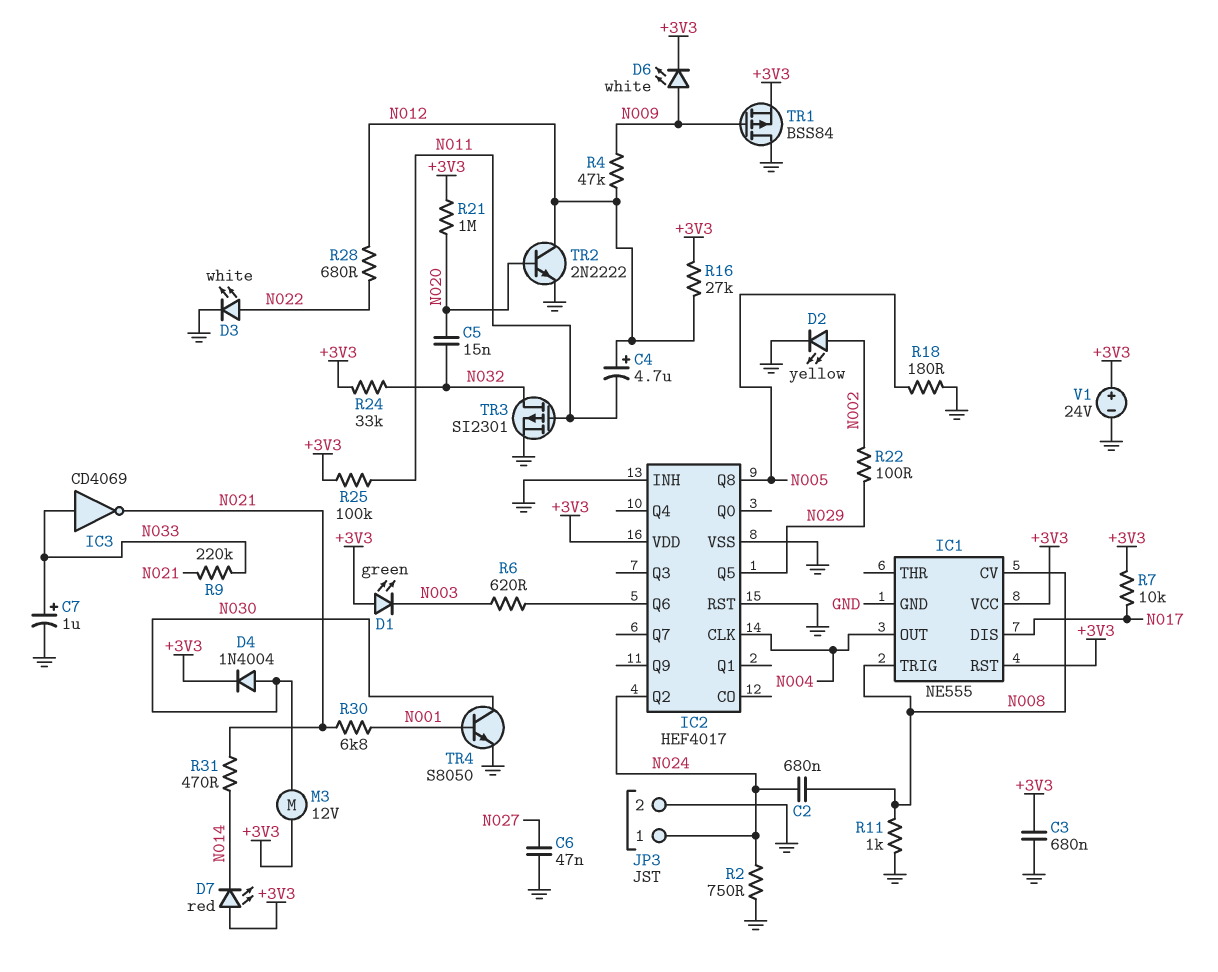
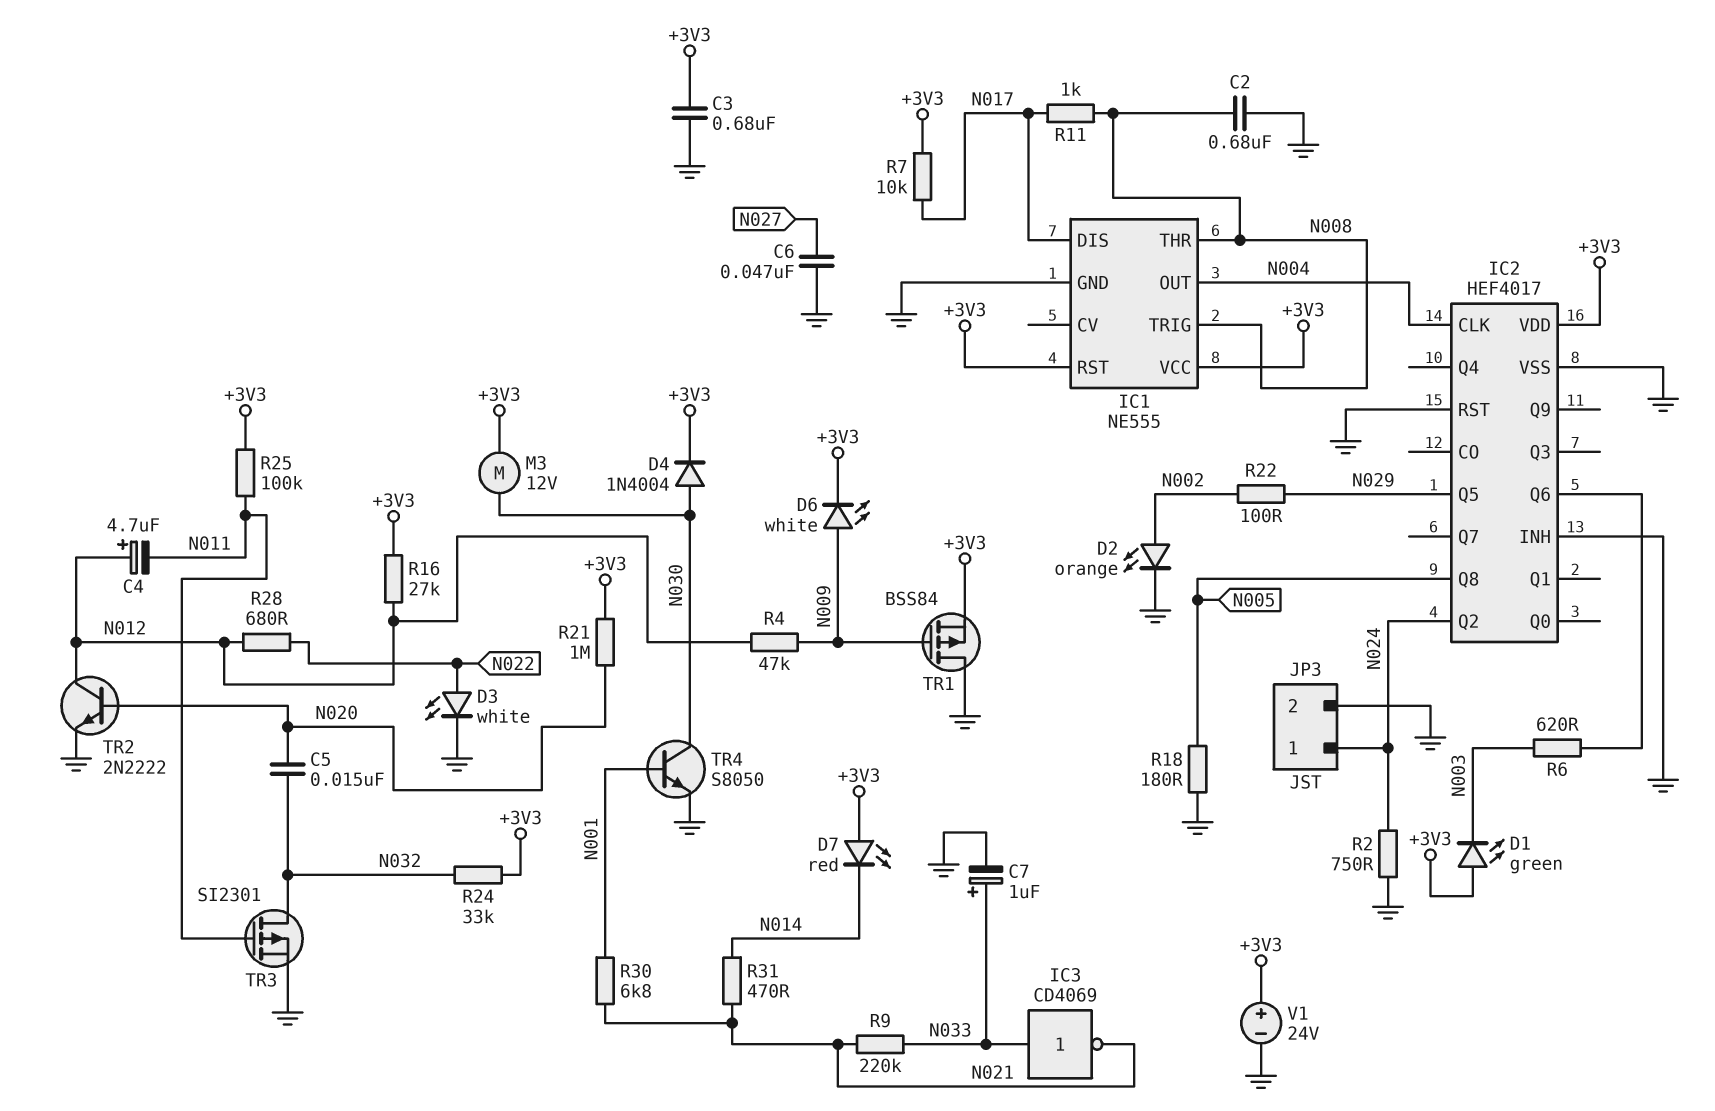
C2: 680nF (N008, N024) -> 680nF (GND, N008)
D2: LED yellow (A N002, K GND) -> LED orange (A N002, K GND)
IC1 pin CV: N008 -> none
IC1 pin THR: none -> N008
R11: 1k (GND, N008) -> 1k (N008, N017)

